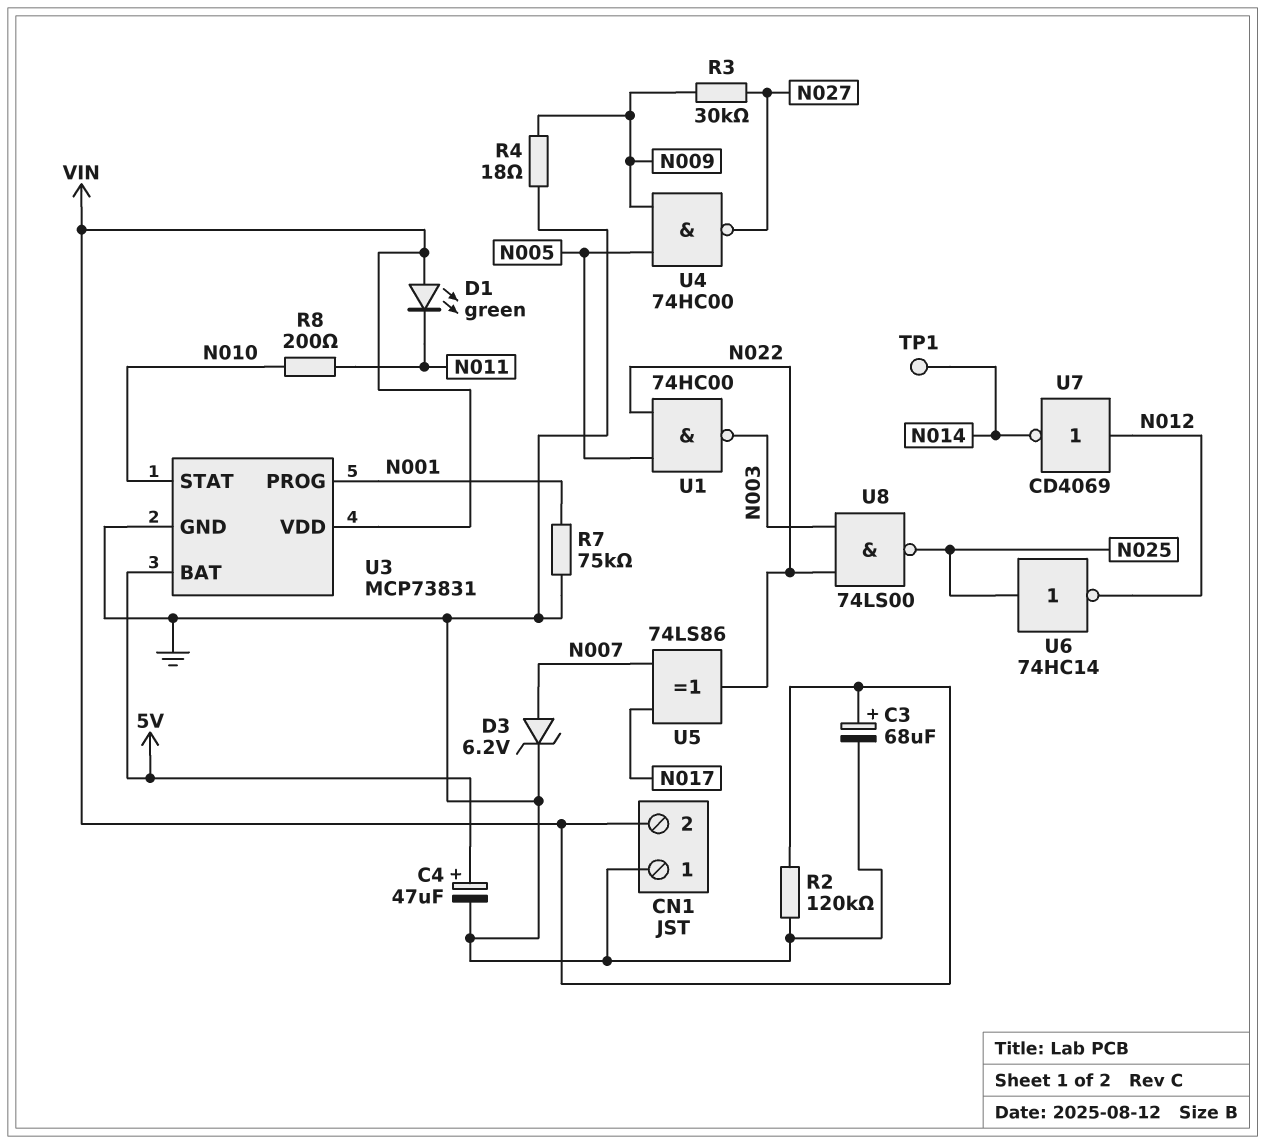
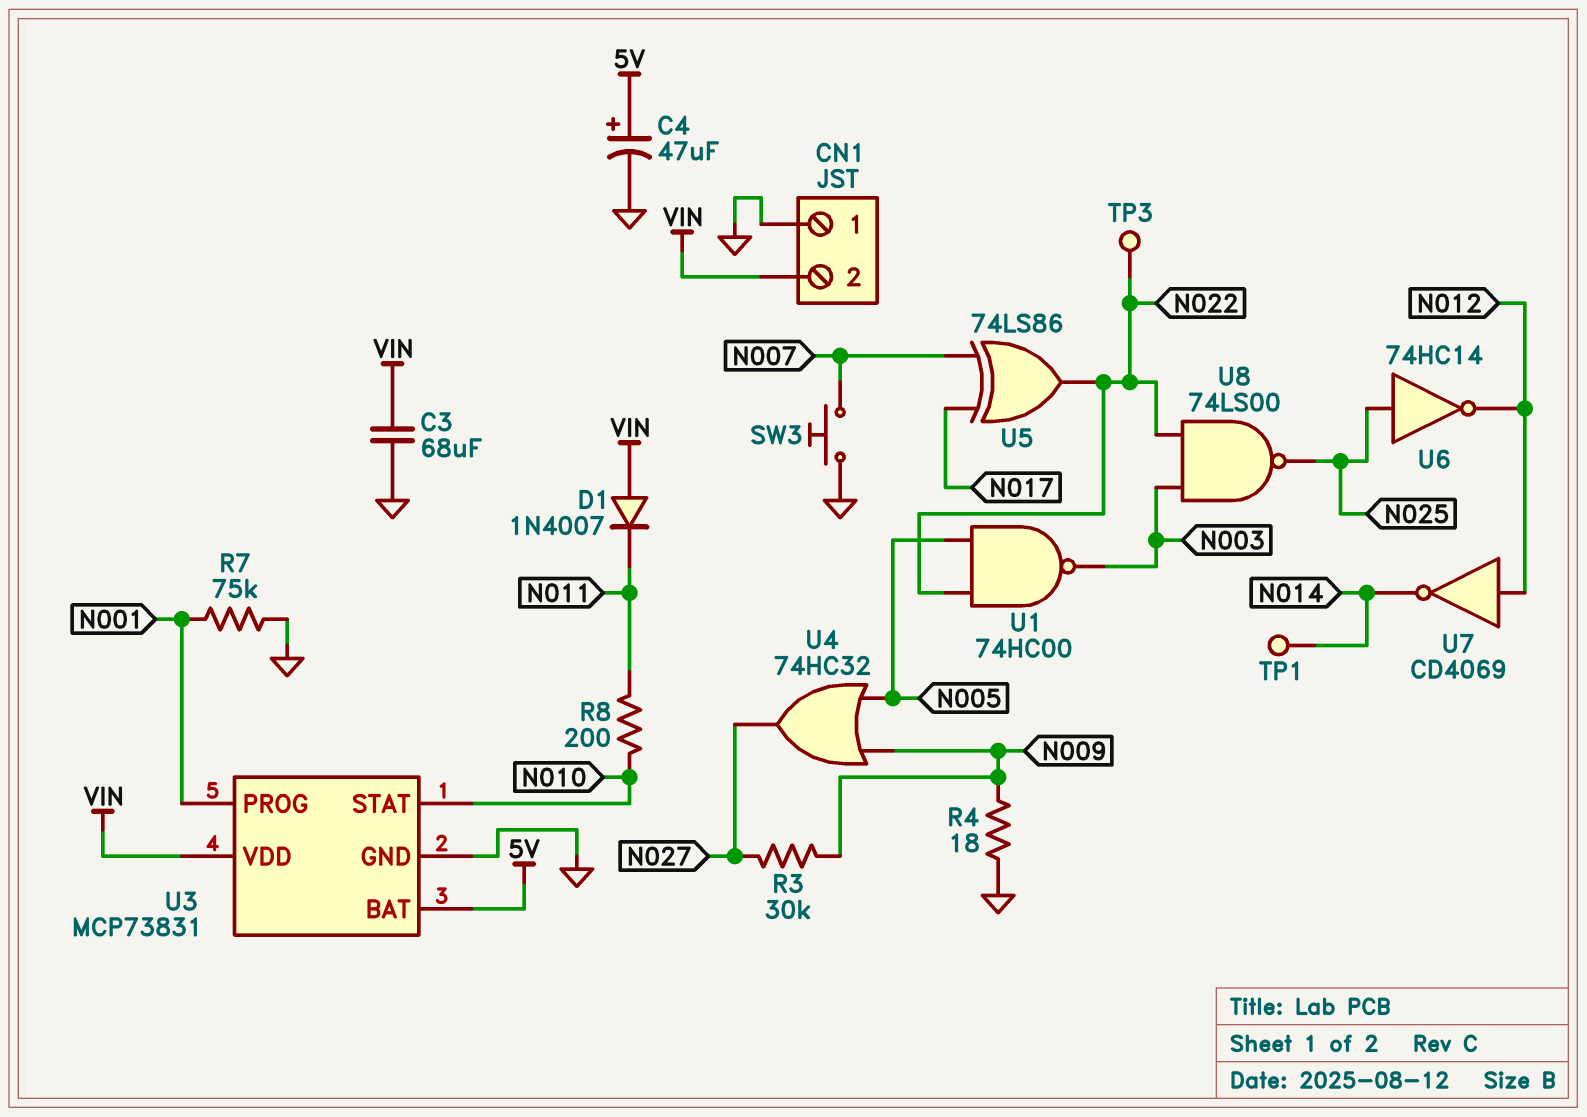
C3: 68uF (plus VIN, minus GND) -> 68uF (GND, VIN)
D1: LED green (A VIN, K N011) -> diode 1N4007 (A VIN, K N011)
D3: zener 6.2V (A N007, K GND) -> none
R2: 120k (GND, VIN) -> none
SW3: none -> button (GND, N007)
TP3: none -> test point (N022)
U4: NAND 74HC00 (in N005, in N009, out N027) -> OR 74HC32 (in N005, in N009, out N027)

